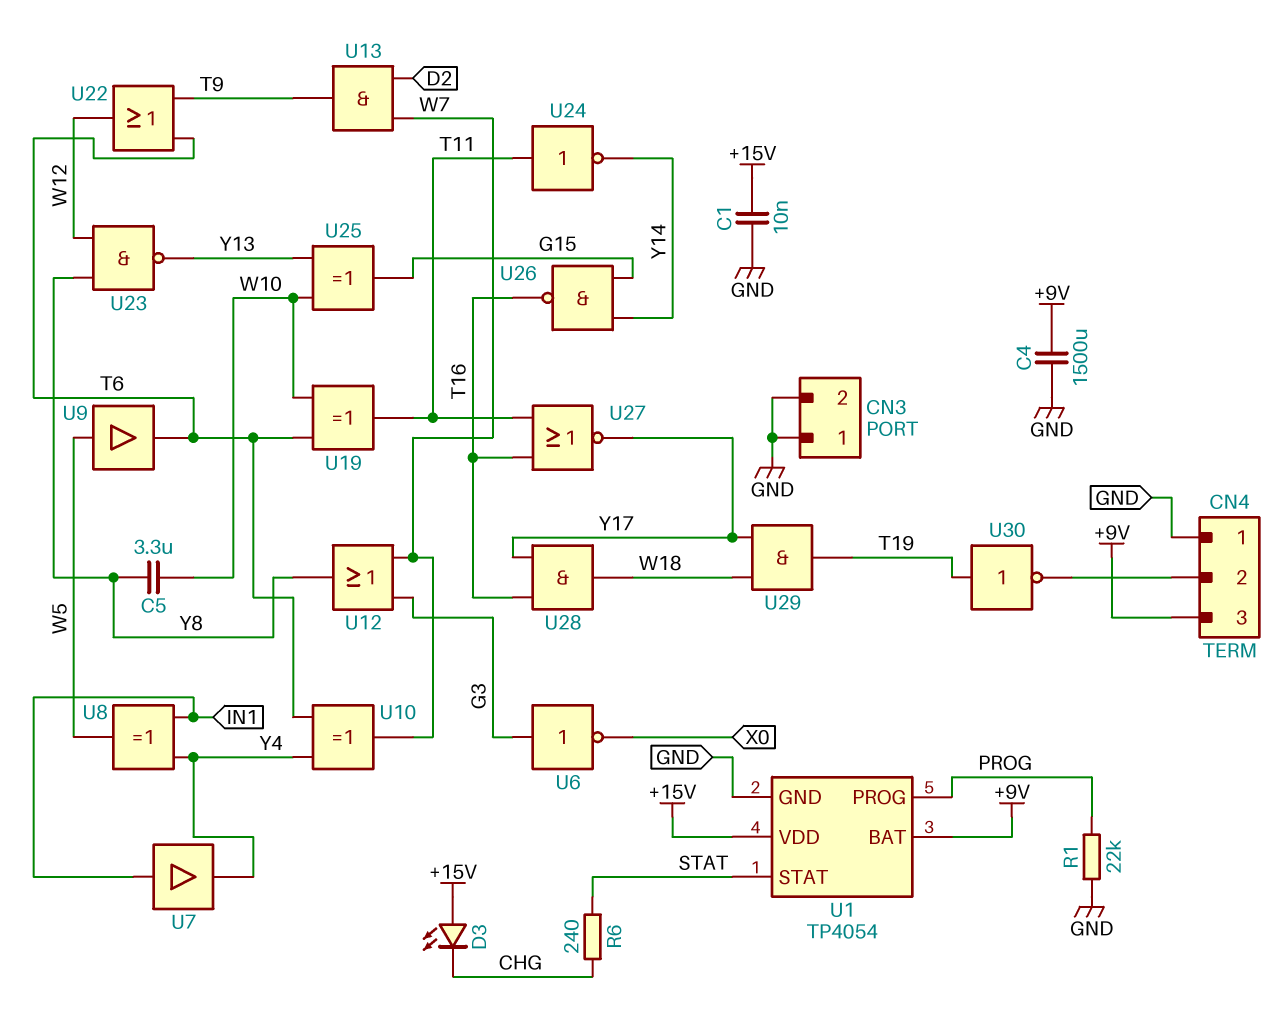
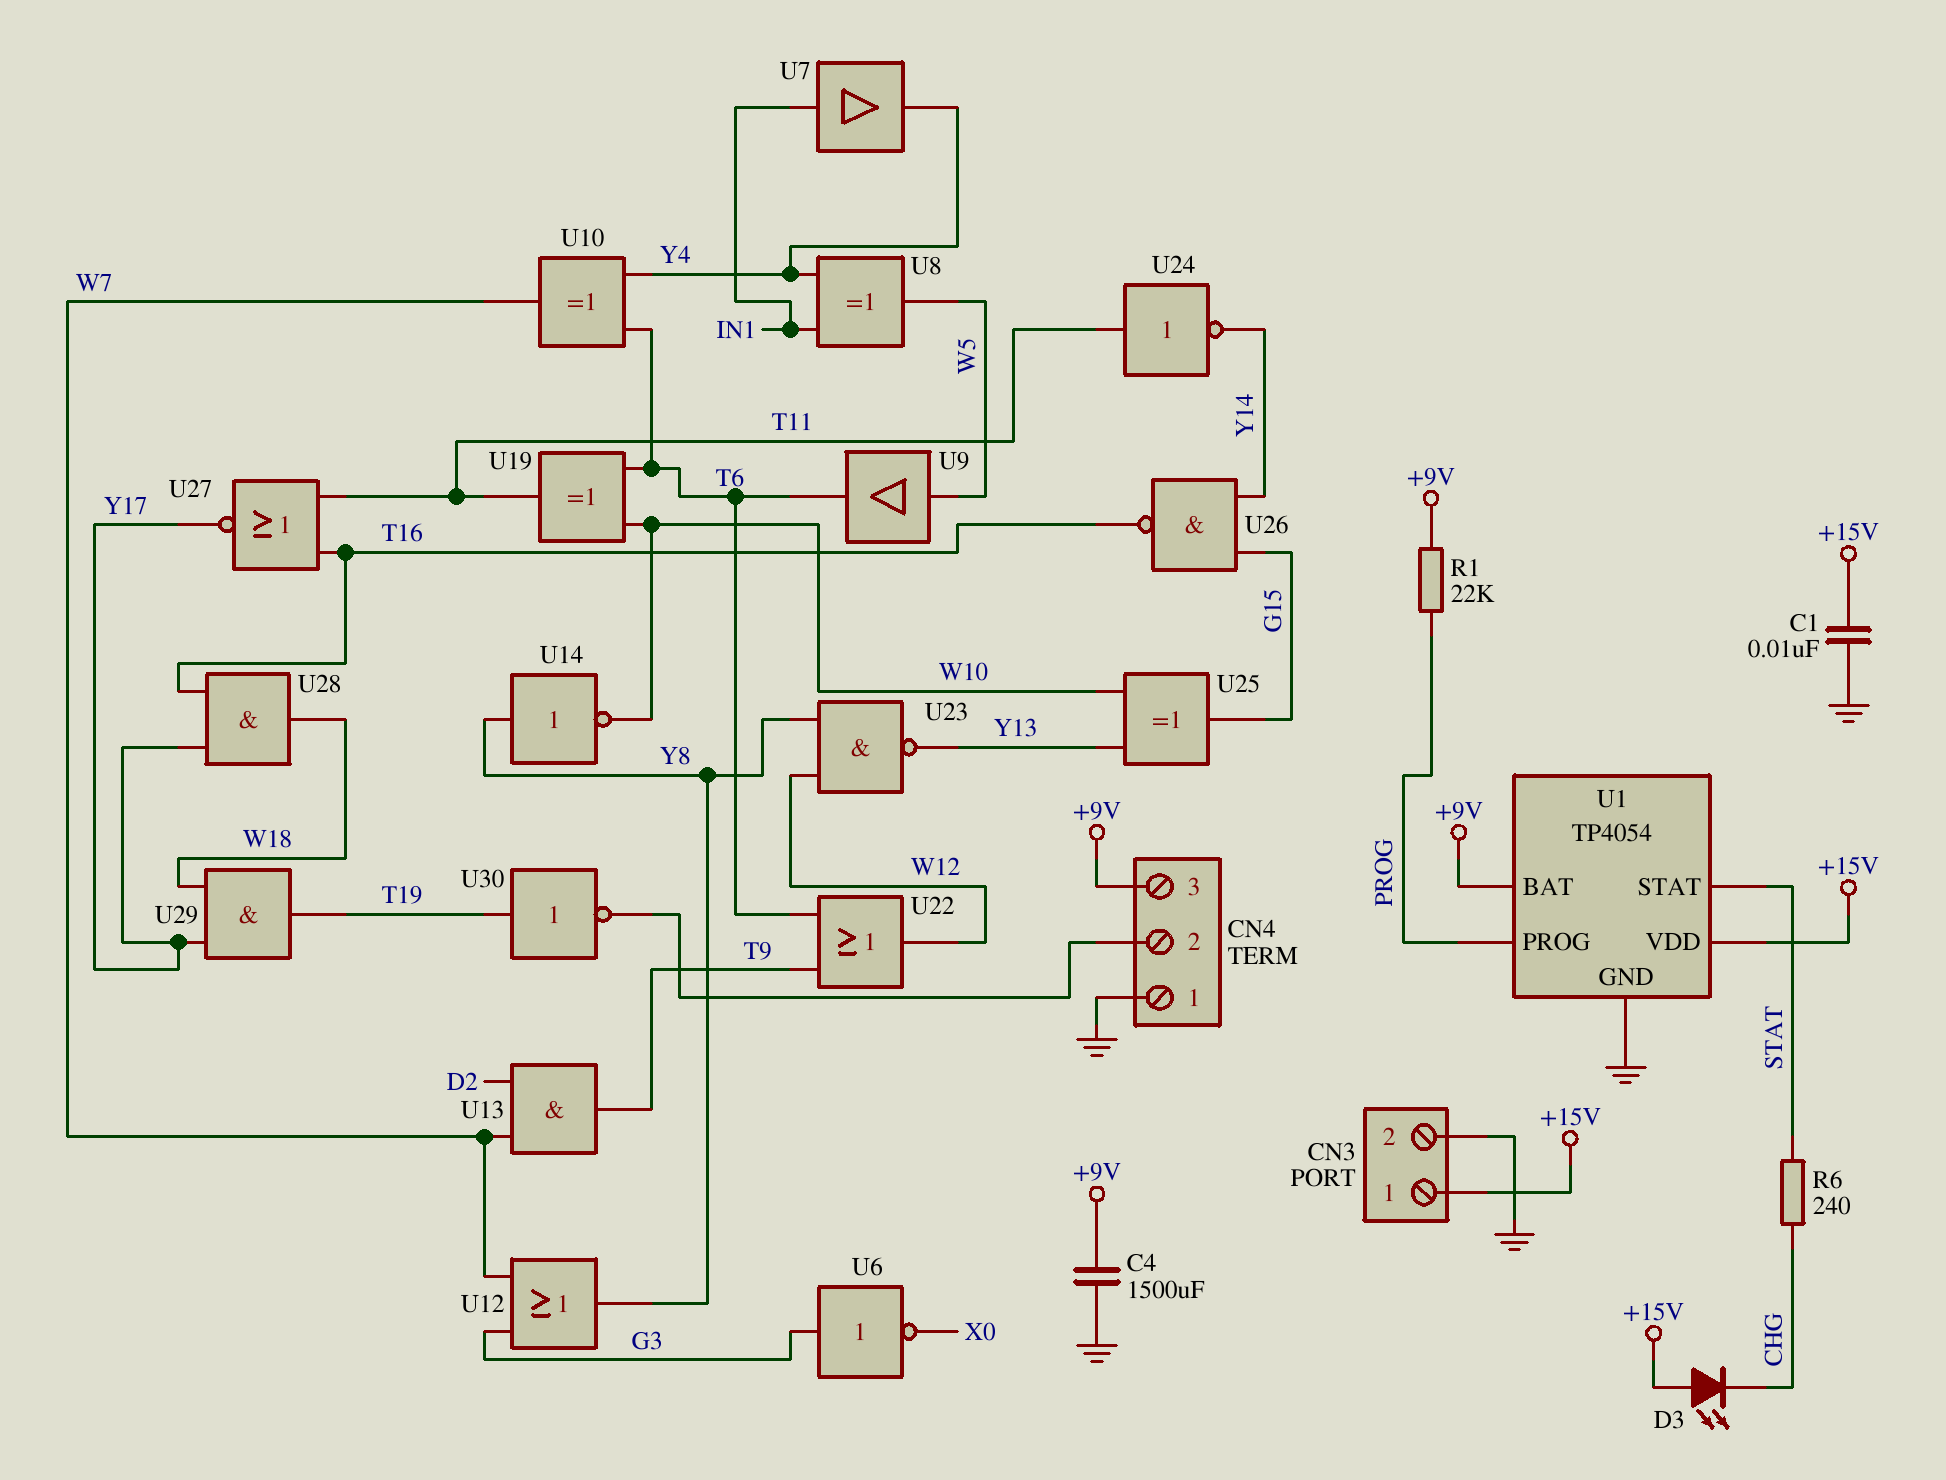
C5: 3.3uF (W10, Y8) -> none
CN3 pin 1: GND -> +15V
R1: 22k (GND, PROG) -> 22k (+9V, PROG)
U14: none -> NOT (in Y8, out W10)

